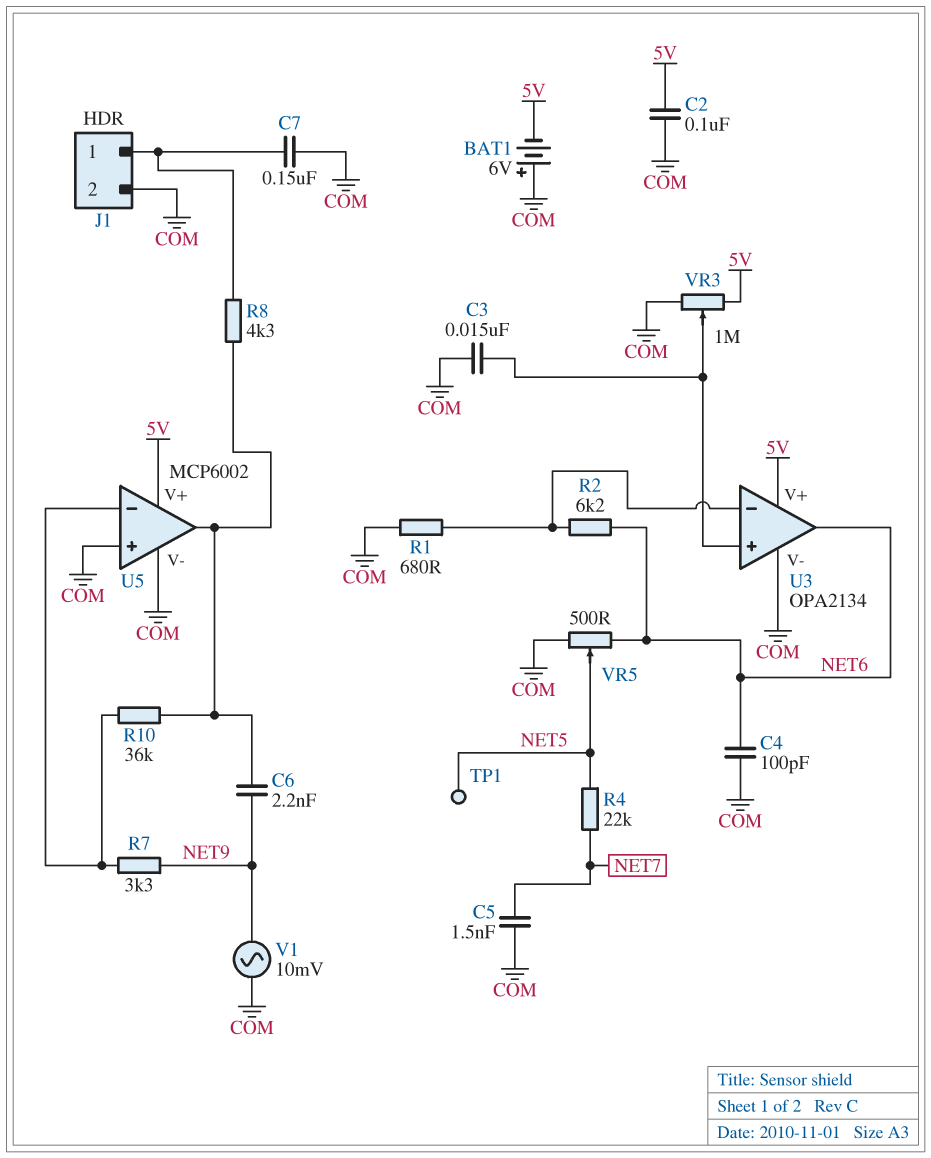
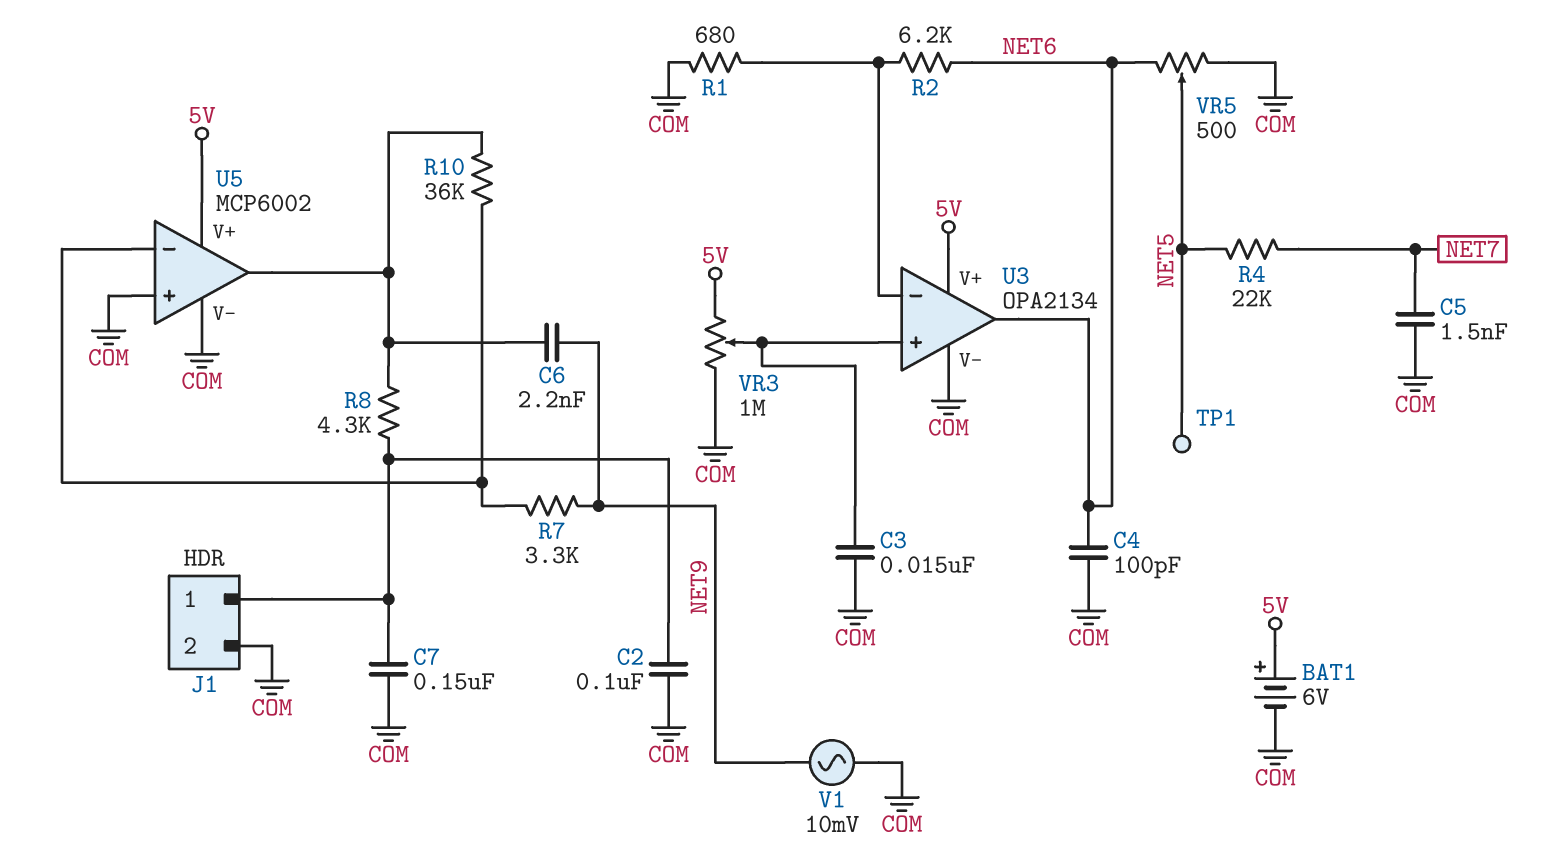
BAT1: 6V (plus COM, minus 5V) -> 6V (plus 5V, minus COM)
C2: 100nF (5V, COM) -> 100nF (COM, J1/1)

